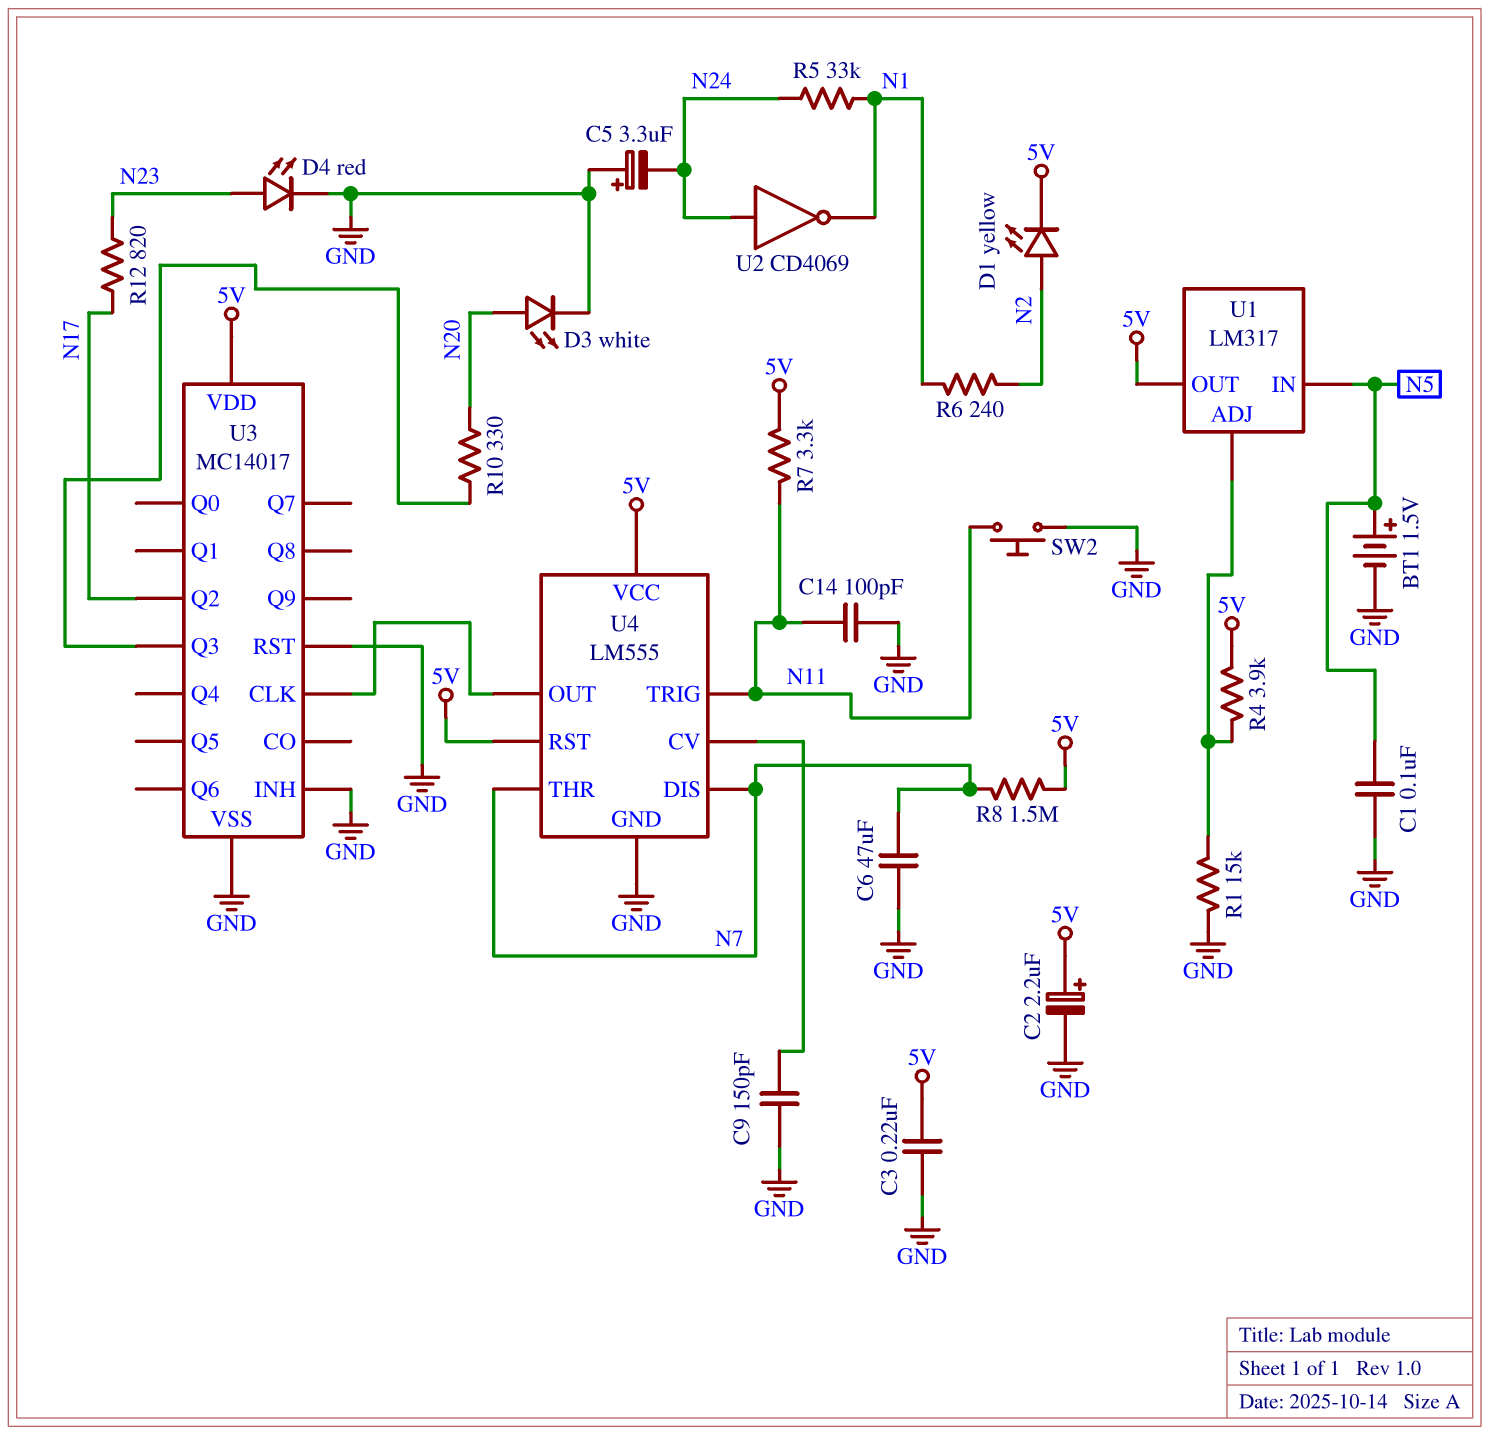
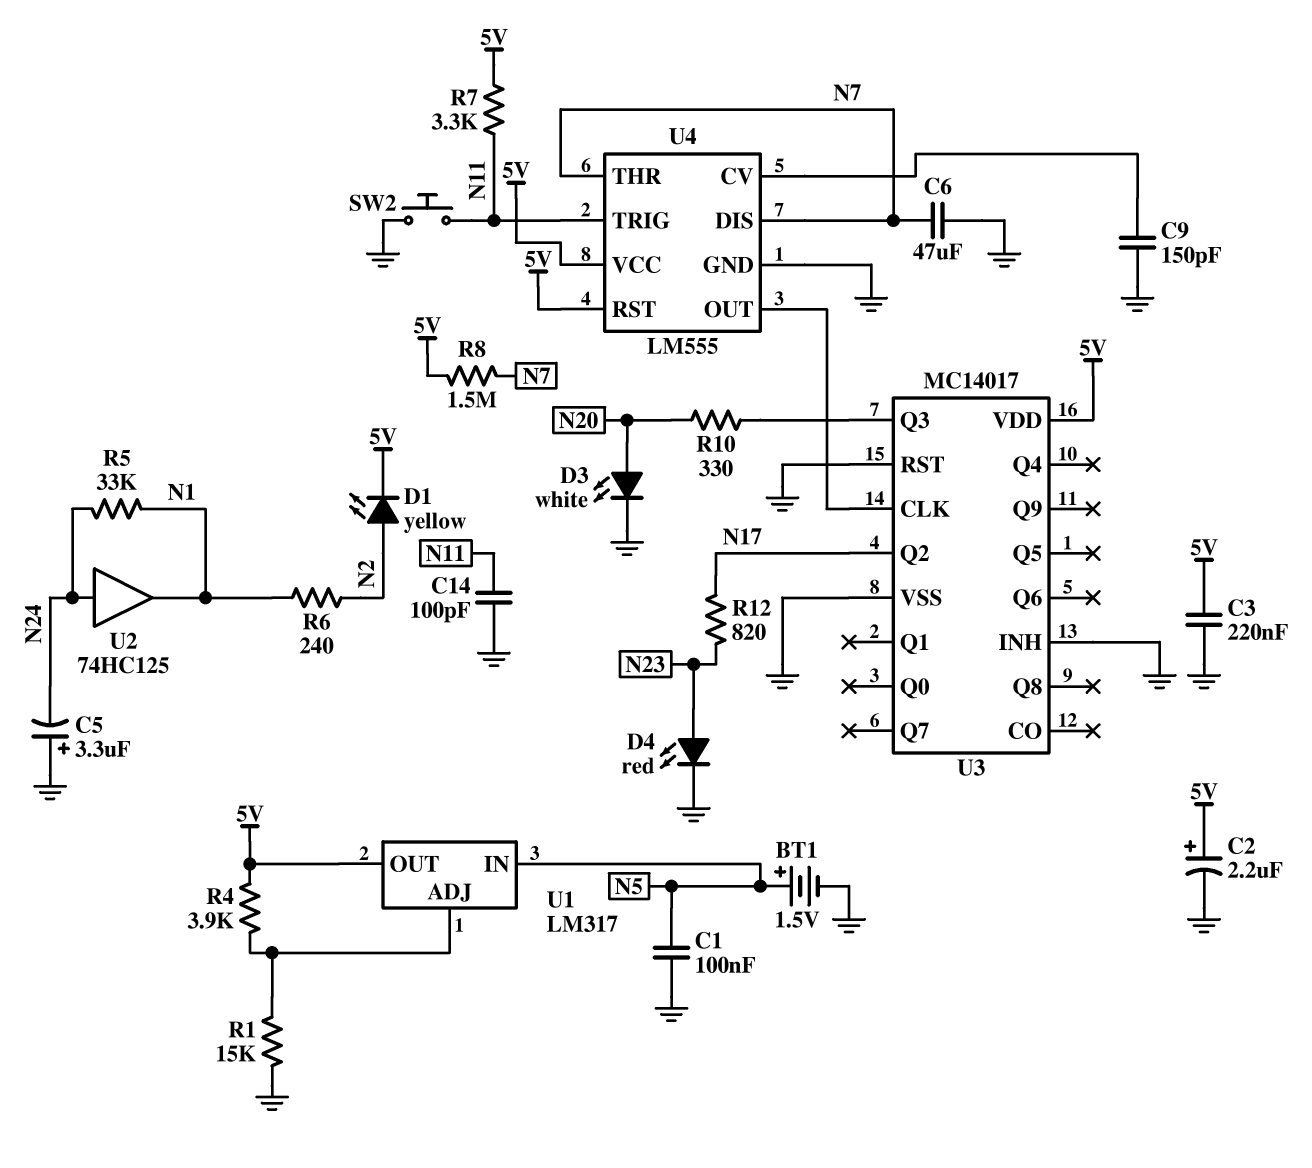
U2: NOT CD4069 (in N24, out N1) -> buffer 74HC125 (in N24, out N1)

